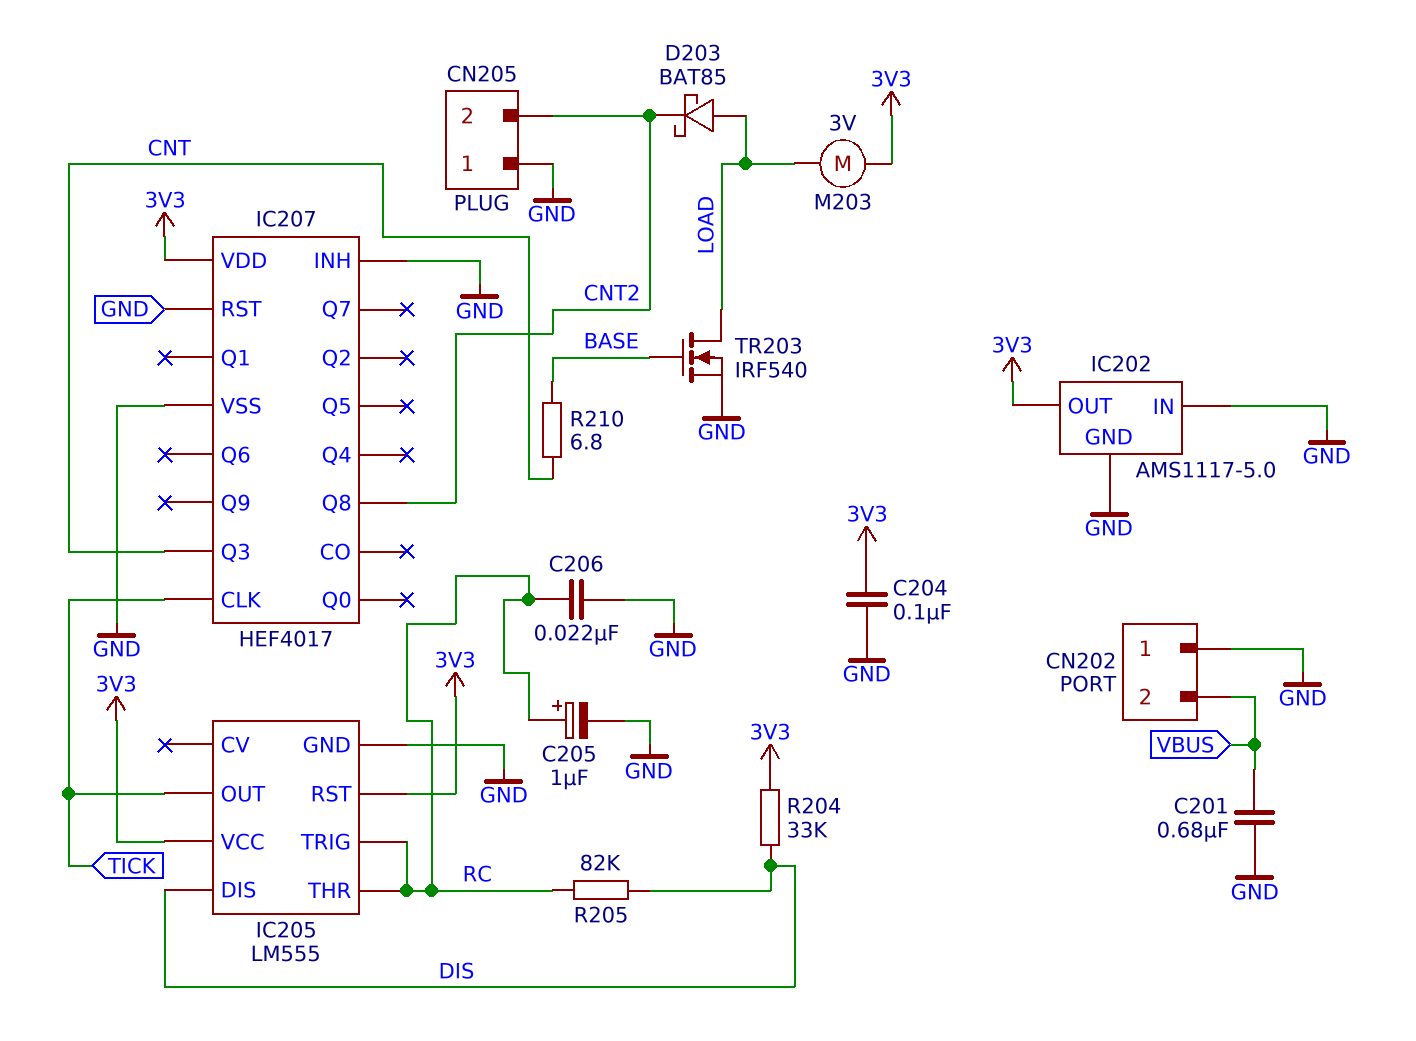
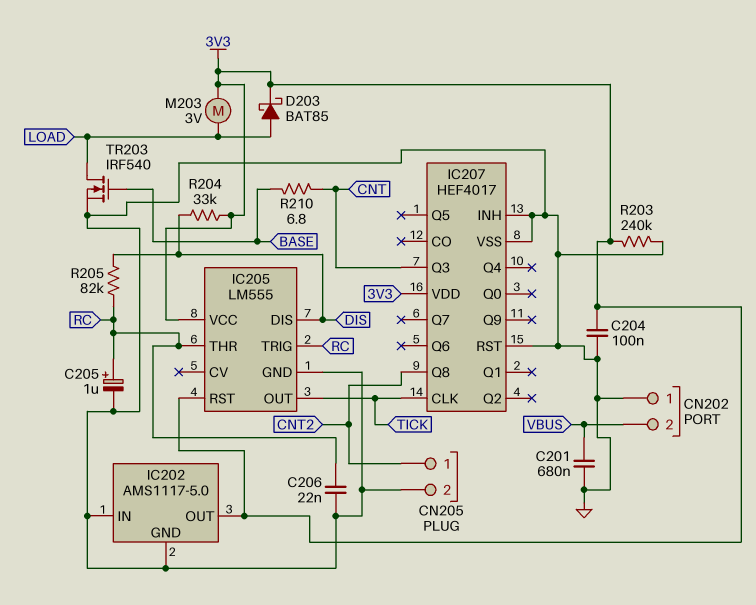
CN205 pin 1: GND -> CNT2
CN205 pin 2: CNT2 -> GND
D203: schottky BAT85 (A LOAD, K CNT2) -> schottky BAT85 (A LOAD, K 3V3)
R203: none -> 240k (3V3, GND)

